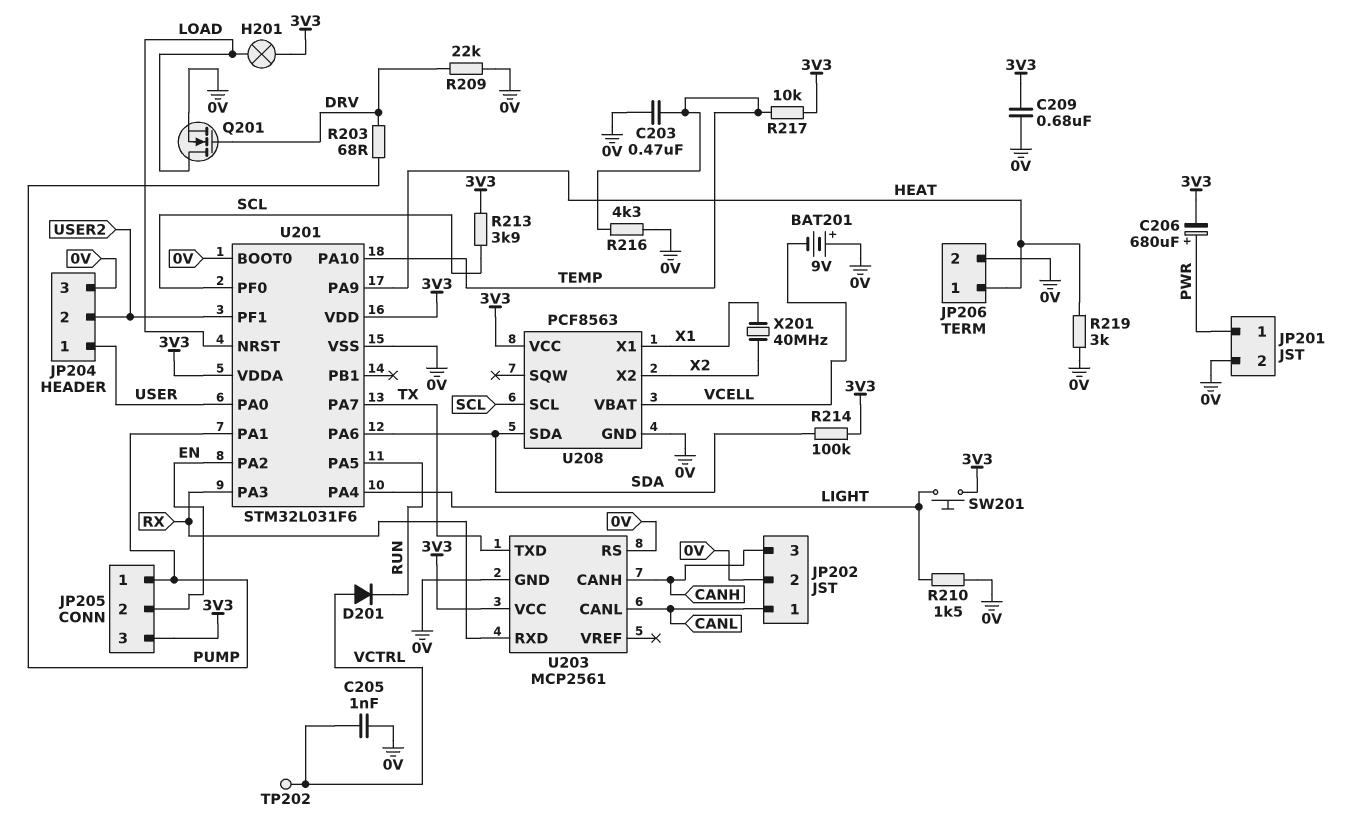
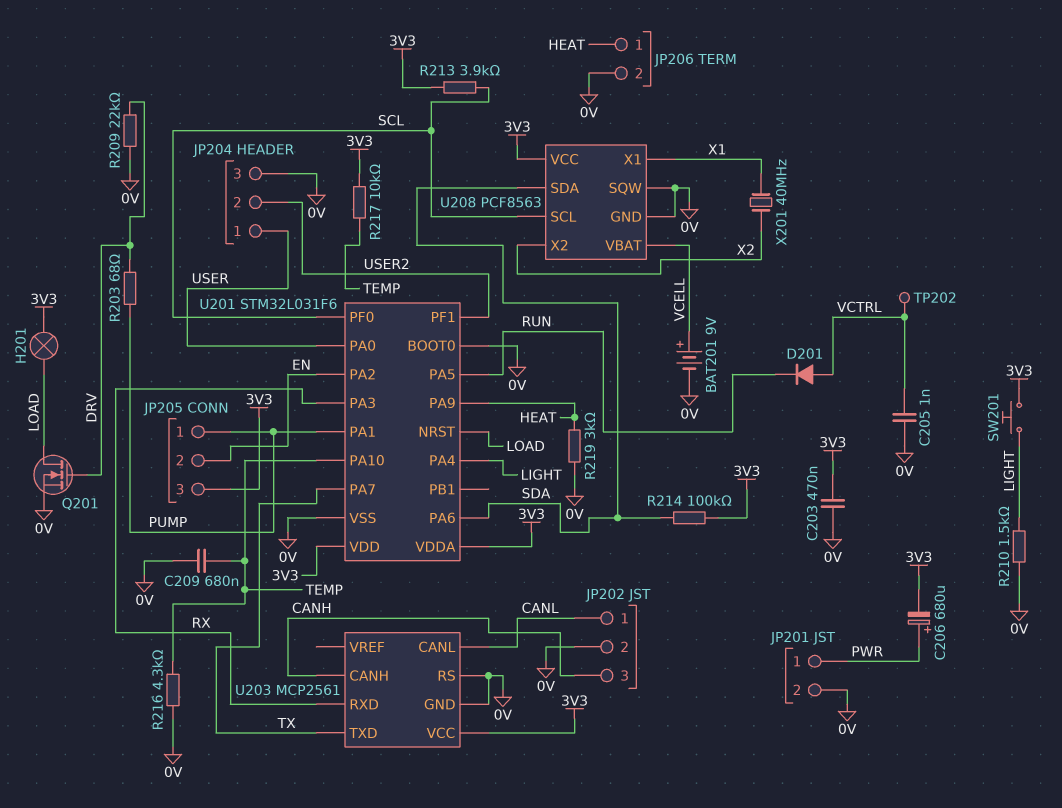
BAT201: 9V (plus 0V, minus VCELL) -> 9V (plus VCELL, minus 0V)
C203: 470nF (0V, TEMP) -> 470nF (0V, 3V3)
C209: 680nF (0V, 3V3) -> 680nF (0V, TEMP)
U208 pin SQW: none -> 0V

